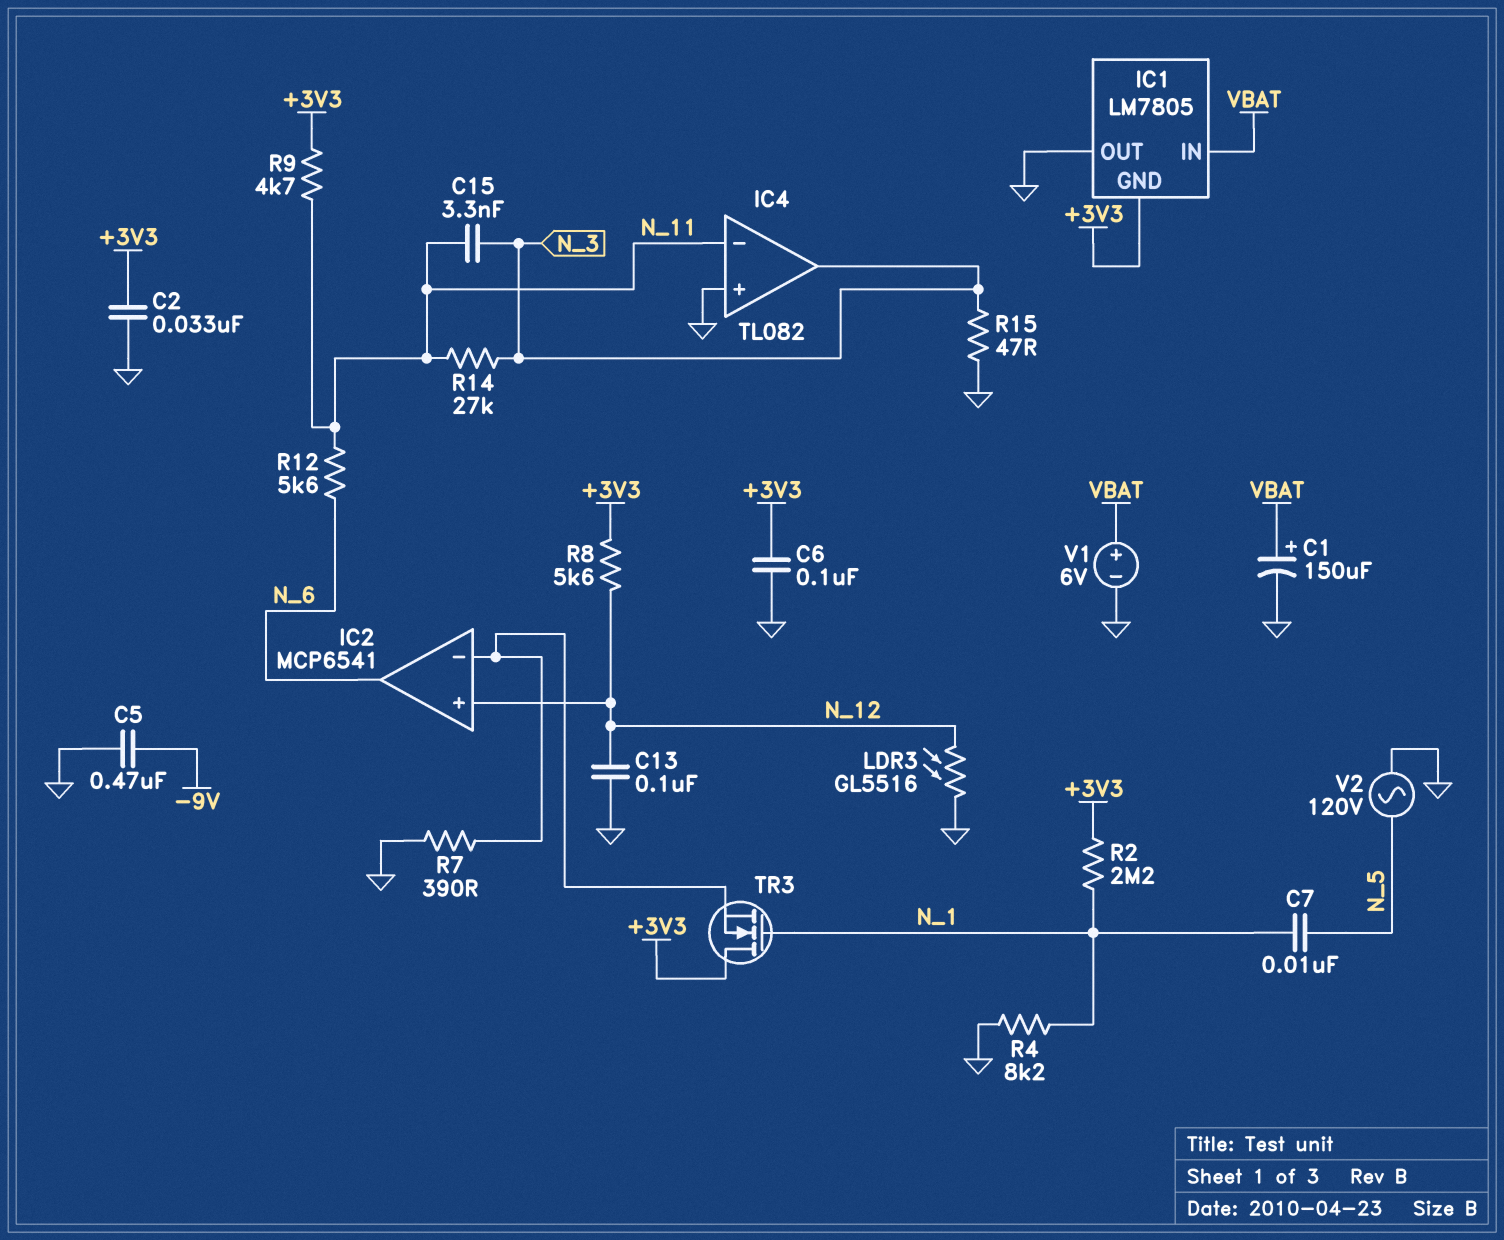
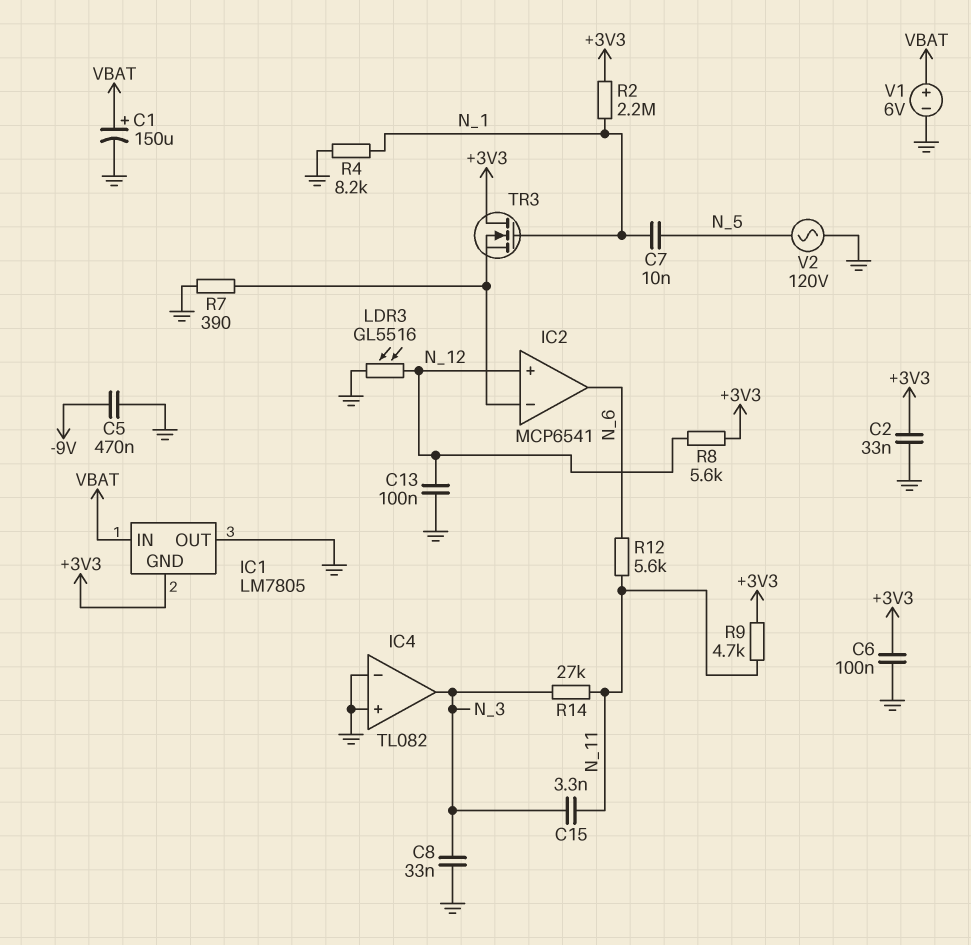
C8: none -> 33nF (GND, N_3)
IC4 pin in-: N_11 -> GND
R15: 47 (GND, N_3) -> none

